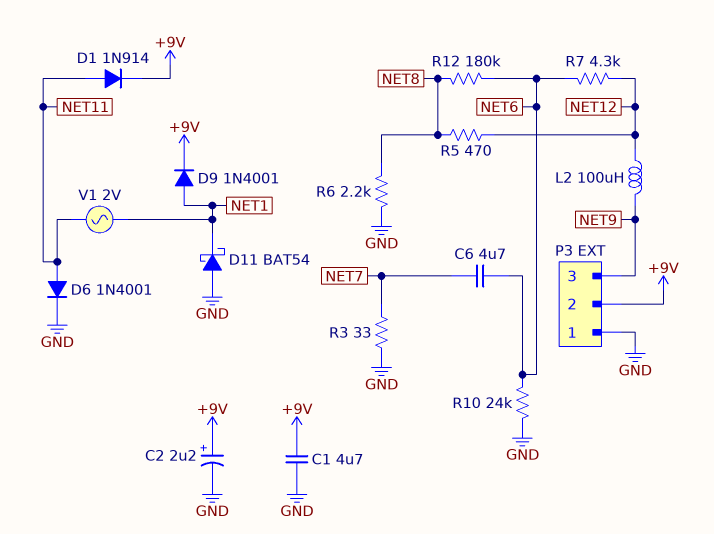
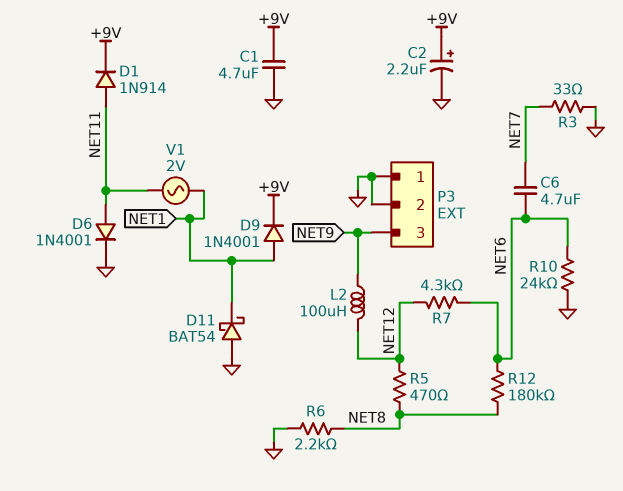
P3 pin 2: +9V -> GND

